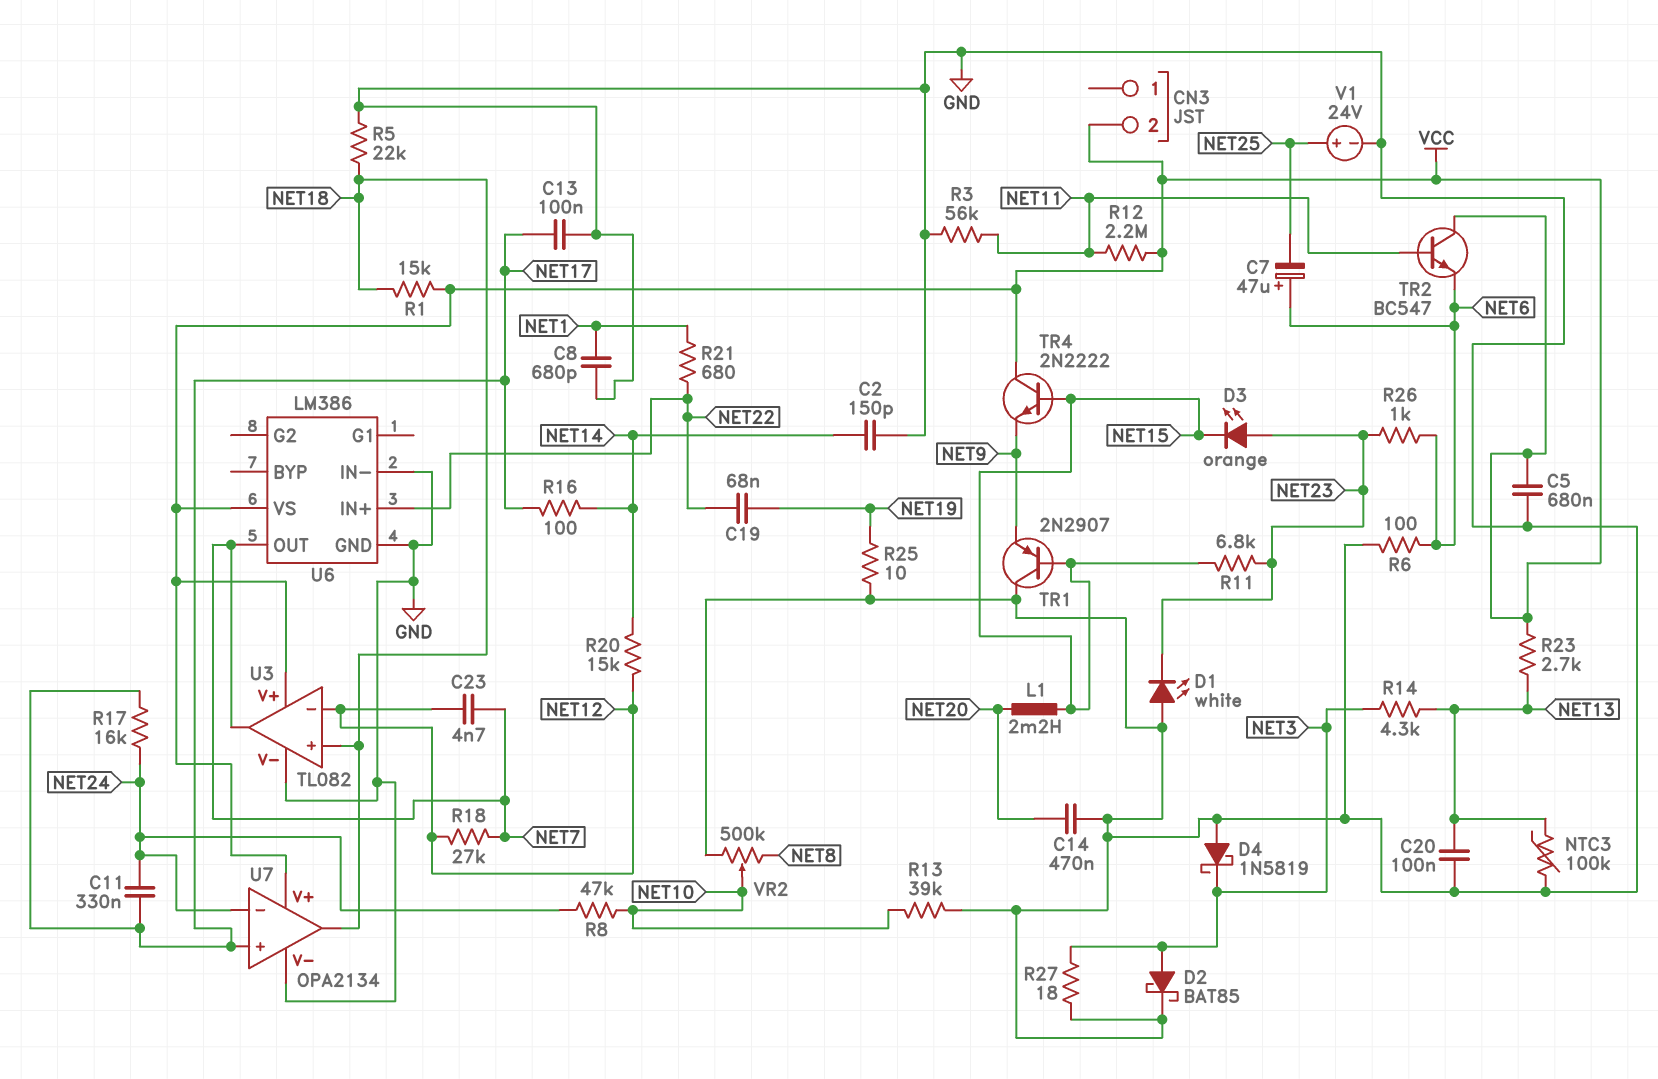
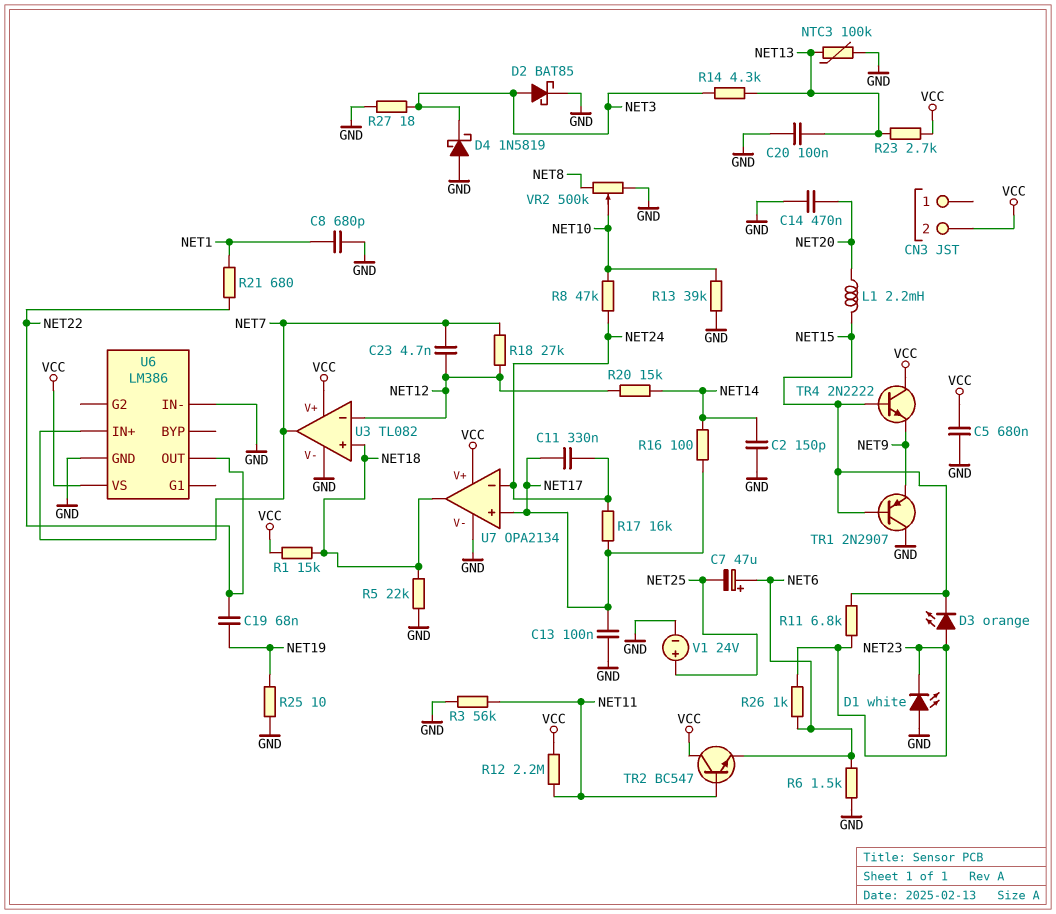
R6: 100 (GND, NET6) -> 1.5k (GND, NET6)
U6 pin IN+: NET22 -> NET7
U6 pin OUT: NET7 -> NET22

